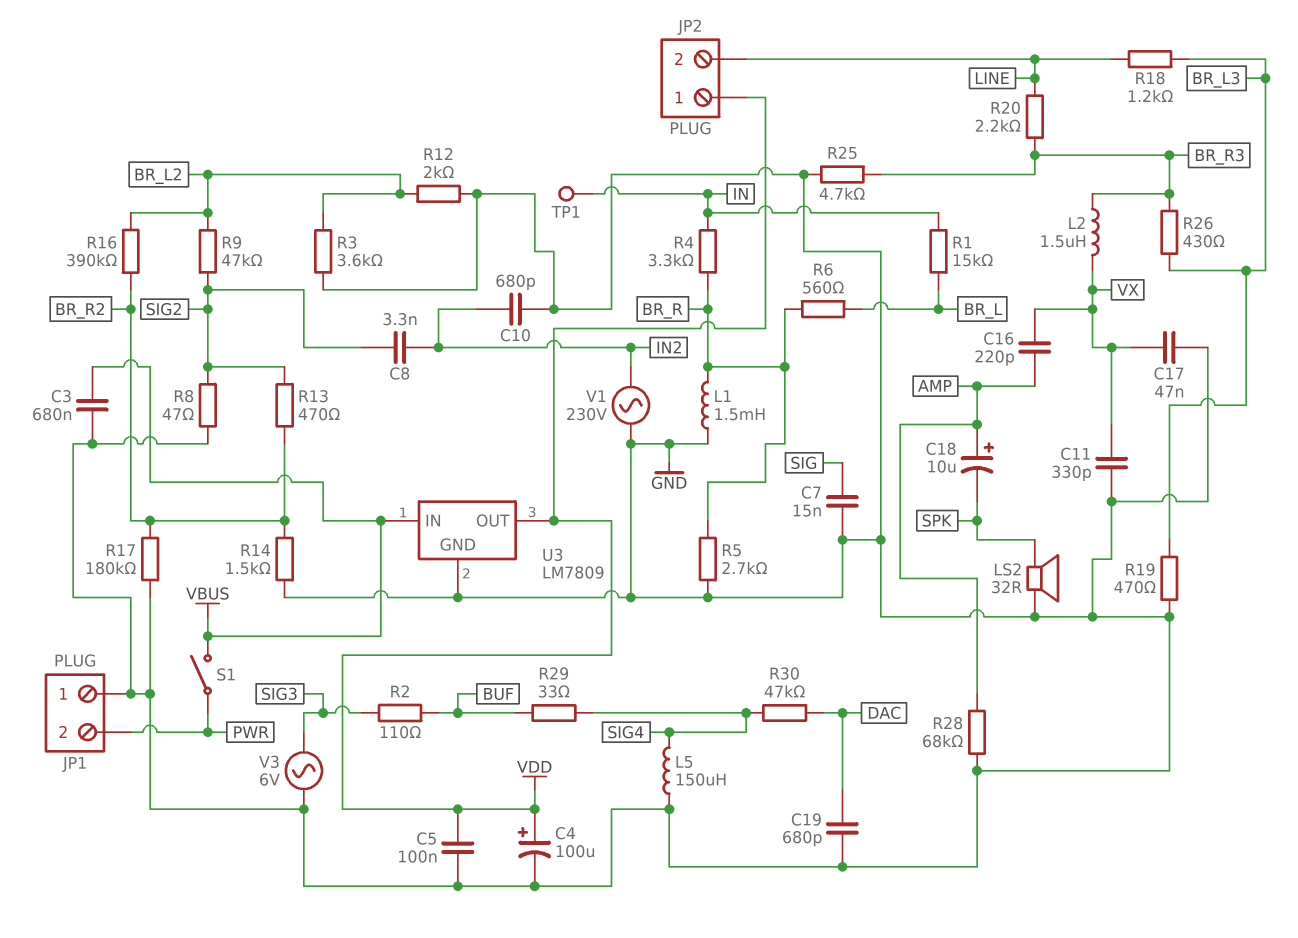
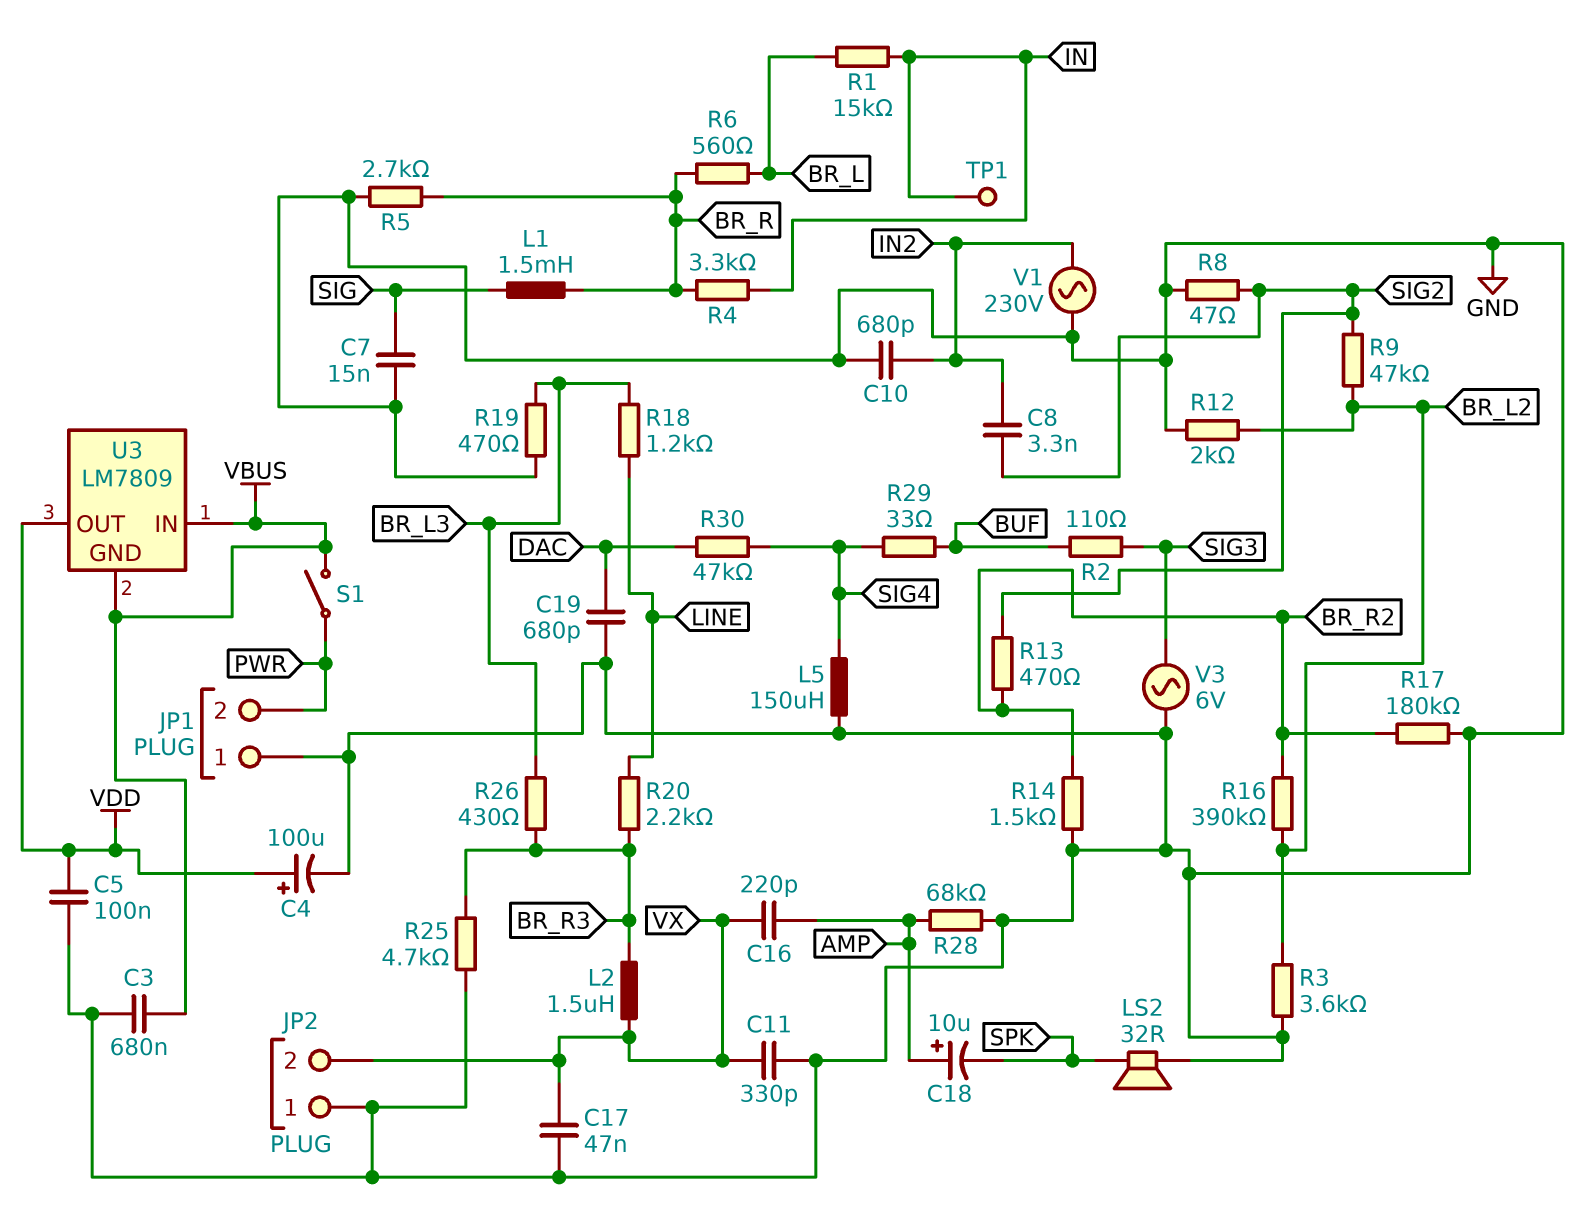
JP2 pin 1: VDD -> GND
JP2 pin 2: LINE -> VX
L1: 1.5mH (BR_R, GND) -> 1.5mH (BR_R, SIG)
U3 pin GND: GND -> VBUS

